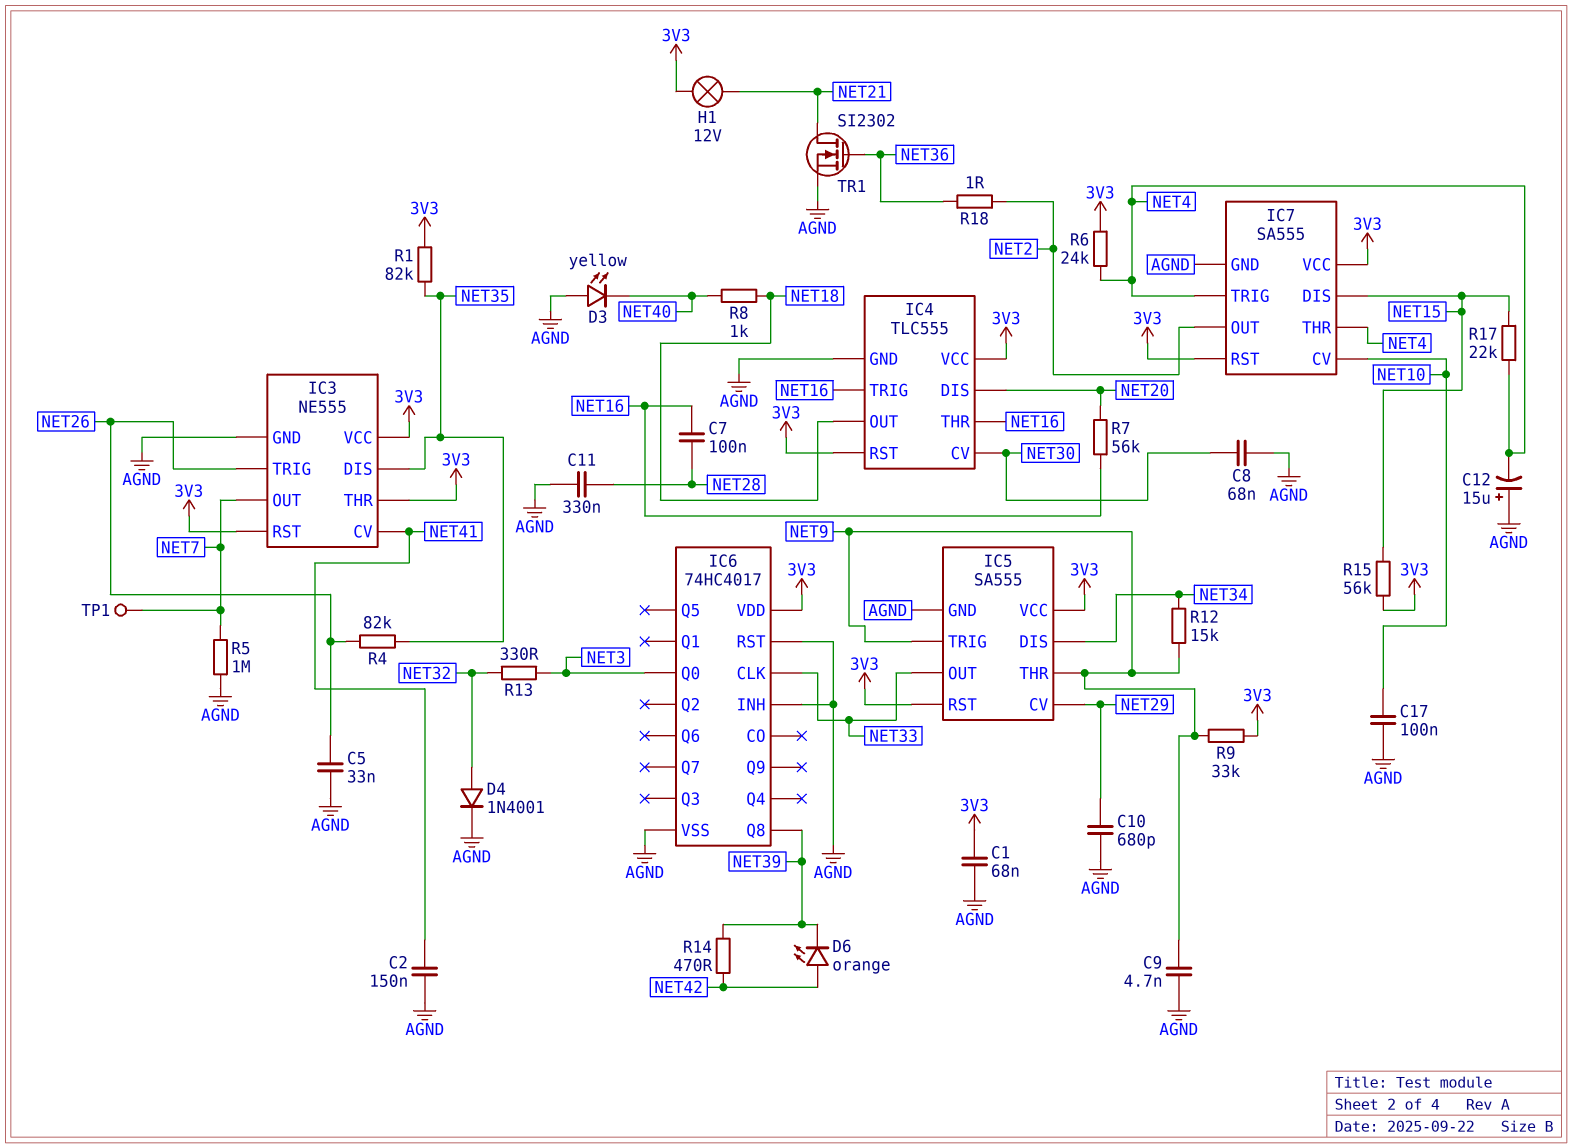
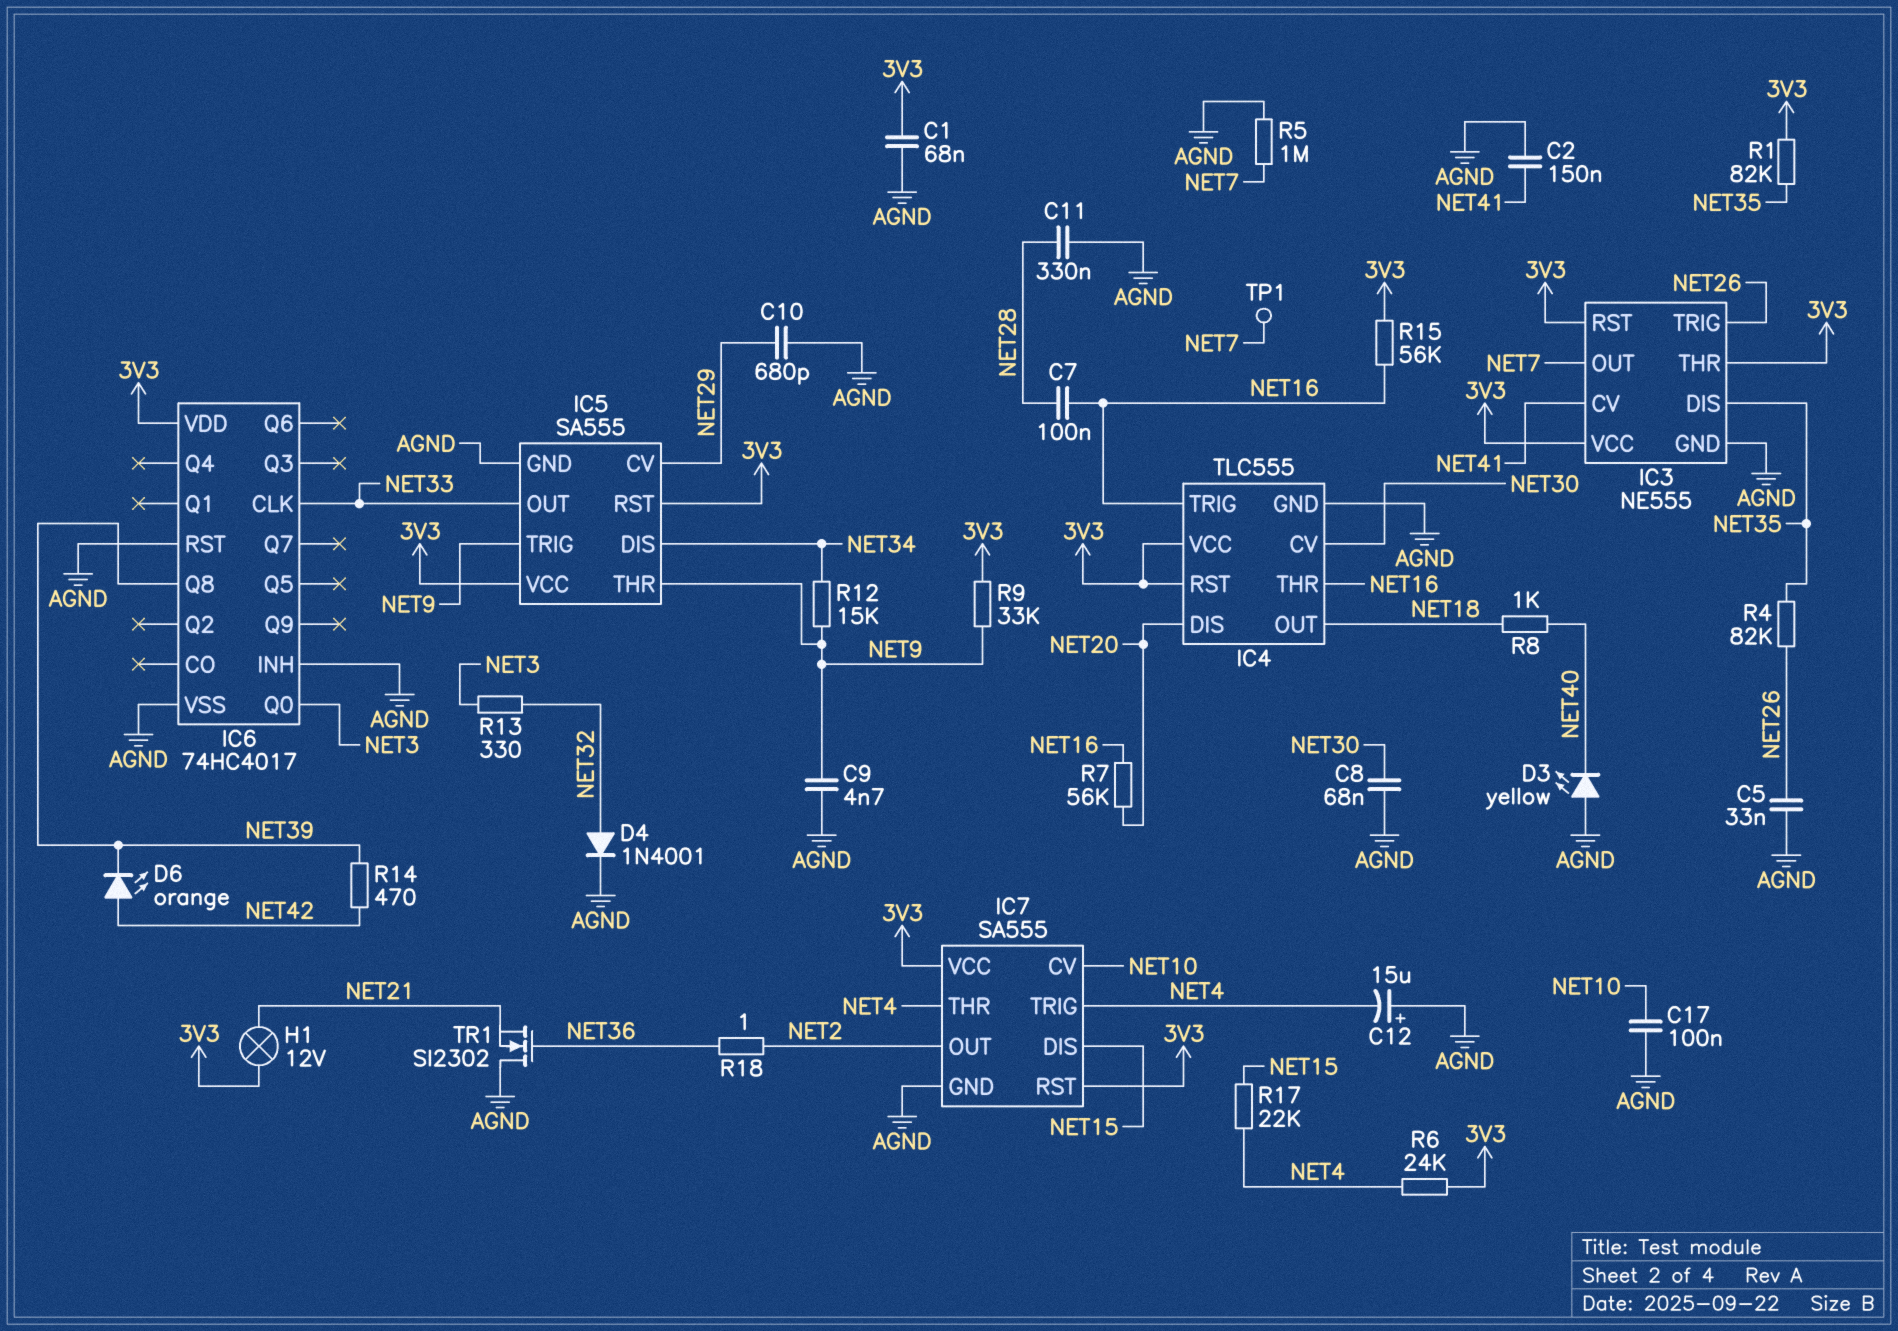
R15: 56k (3V3, NET15) -> 56k (3V3, NET16)
TR1: NMOS SI2302 (G NET36, D NET21, S AGND) -> NMOS SI2302 (G NET36, D AGND, S NET21)

